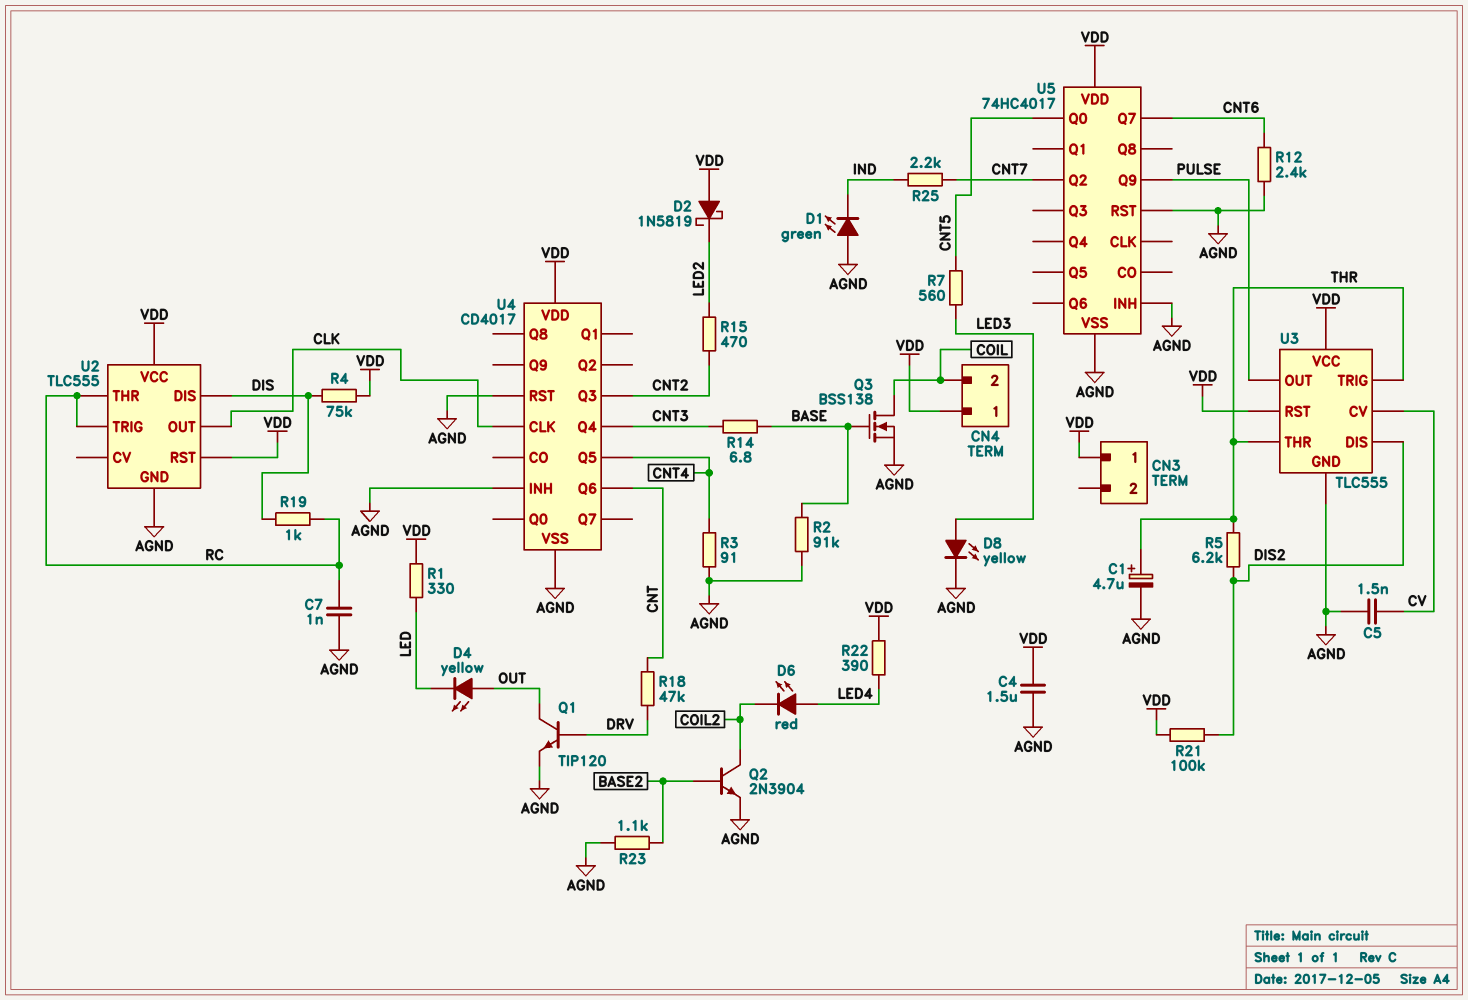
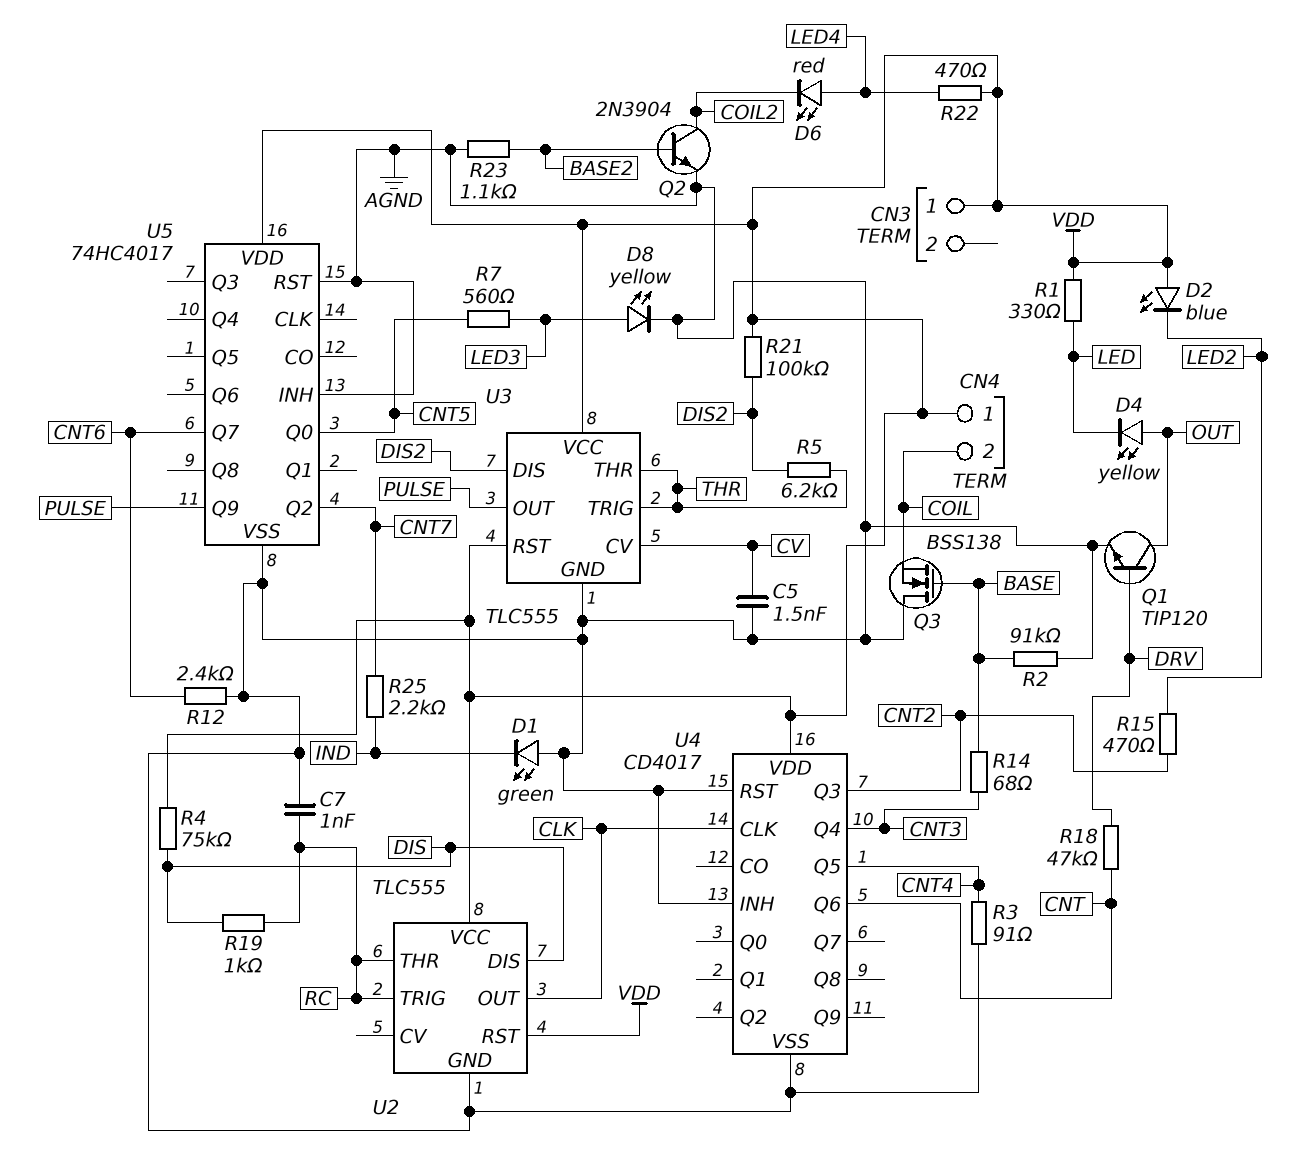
C1: 4.7uF (plus THR, minus AGND) -> none
C4: 1.5uF (AGND, VDD) -> none
D2: schottky 1N5819 (A VDD, K LED2) -> LED blue (A VDD, K LED2)
Q3: NMOS BSS138 (G BASE, D COIL, S AGND) -> NMOS BSS138 (G BASE, D AGND, S COIL)
R14: 6.8 (BASE, CNT3) -> 68 (BASE, CNT3)
R22: 390 (LED4, VDD) -> 470 (LED4, VDD)

